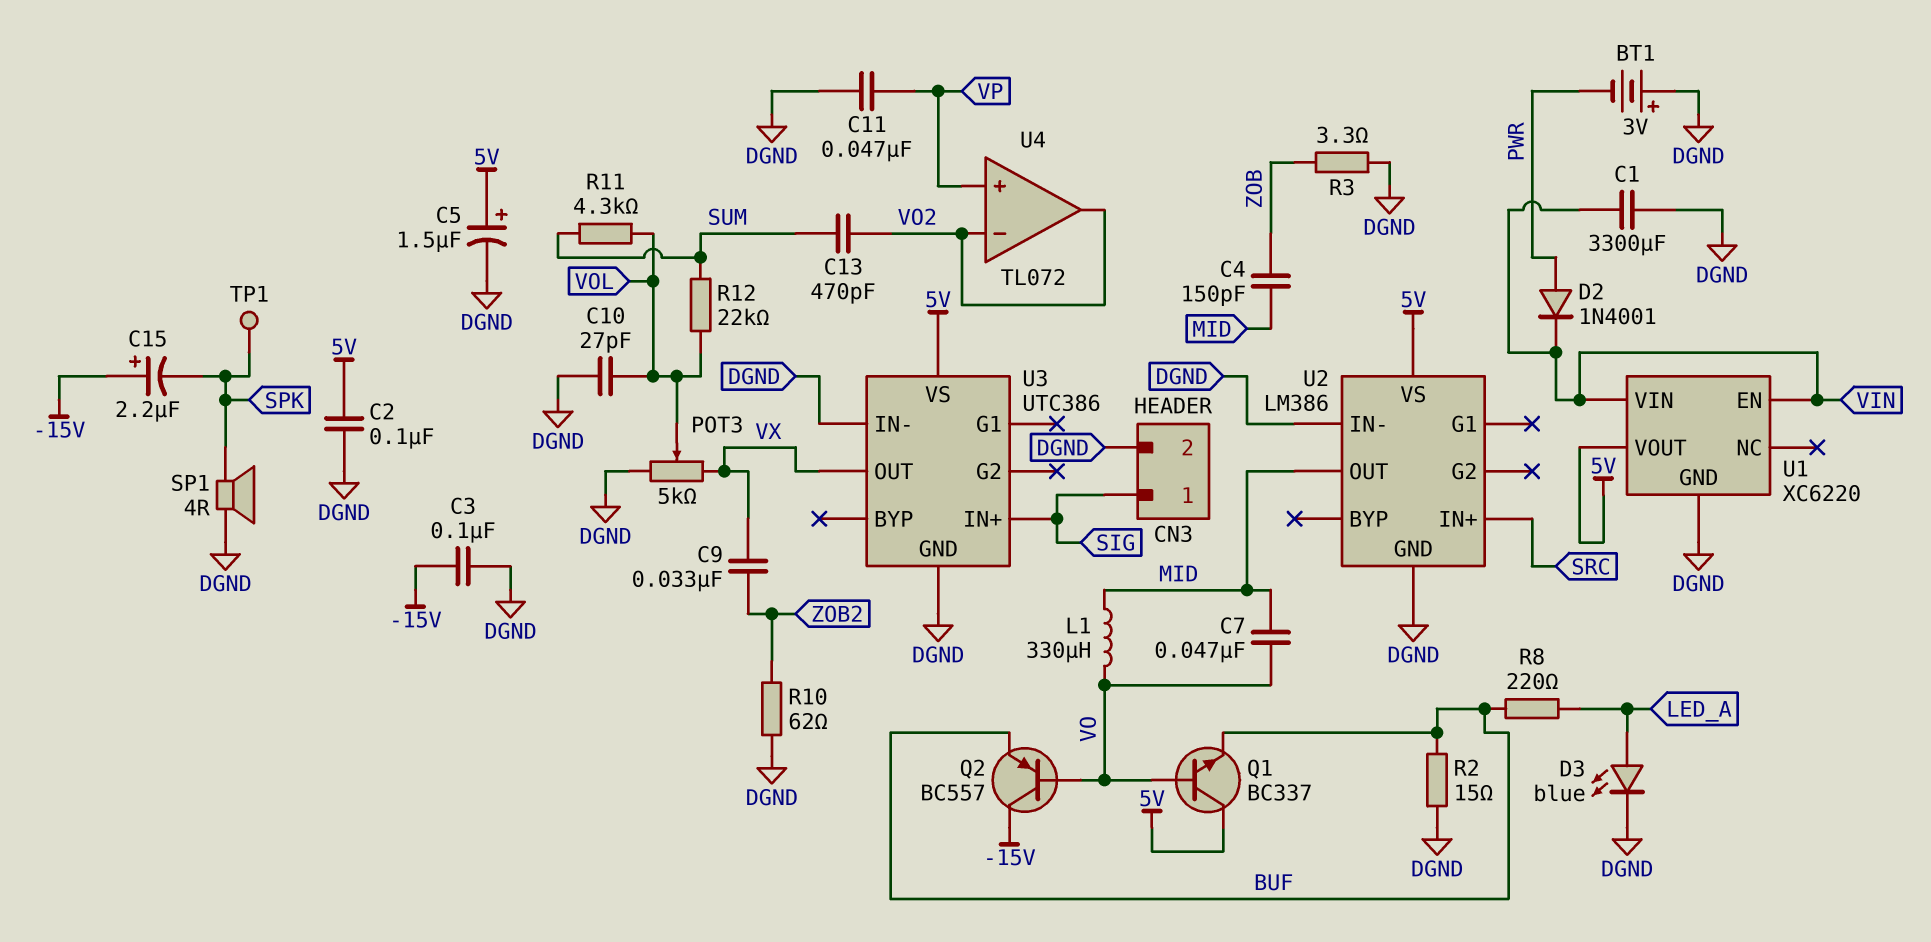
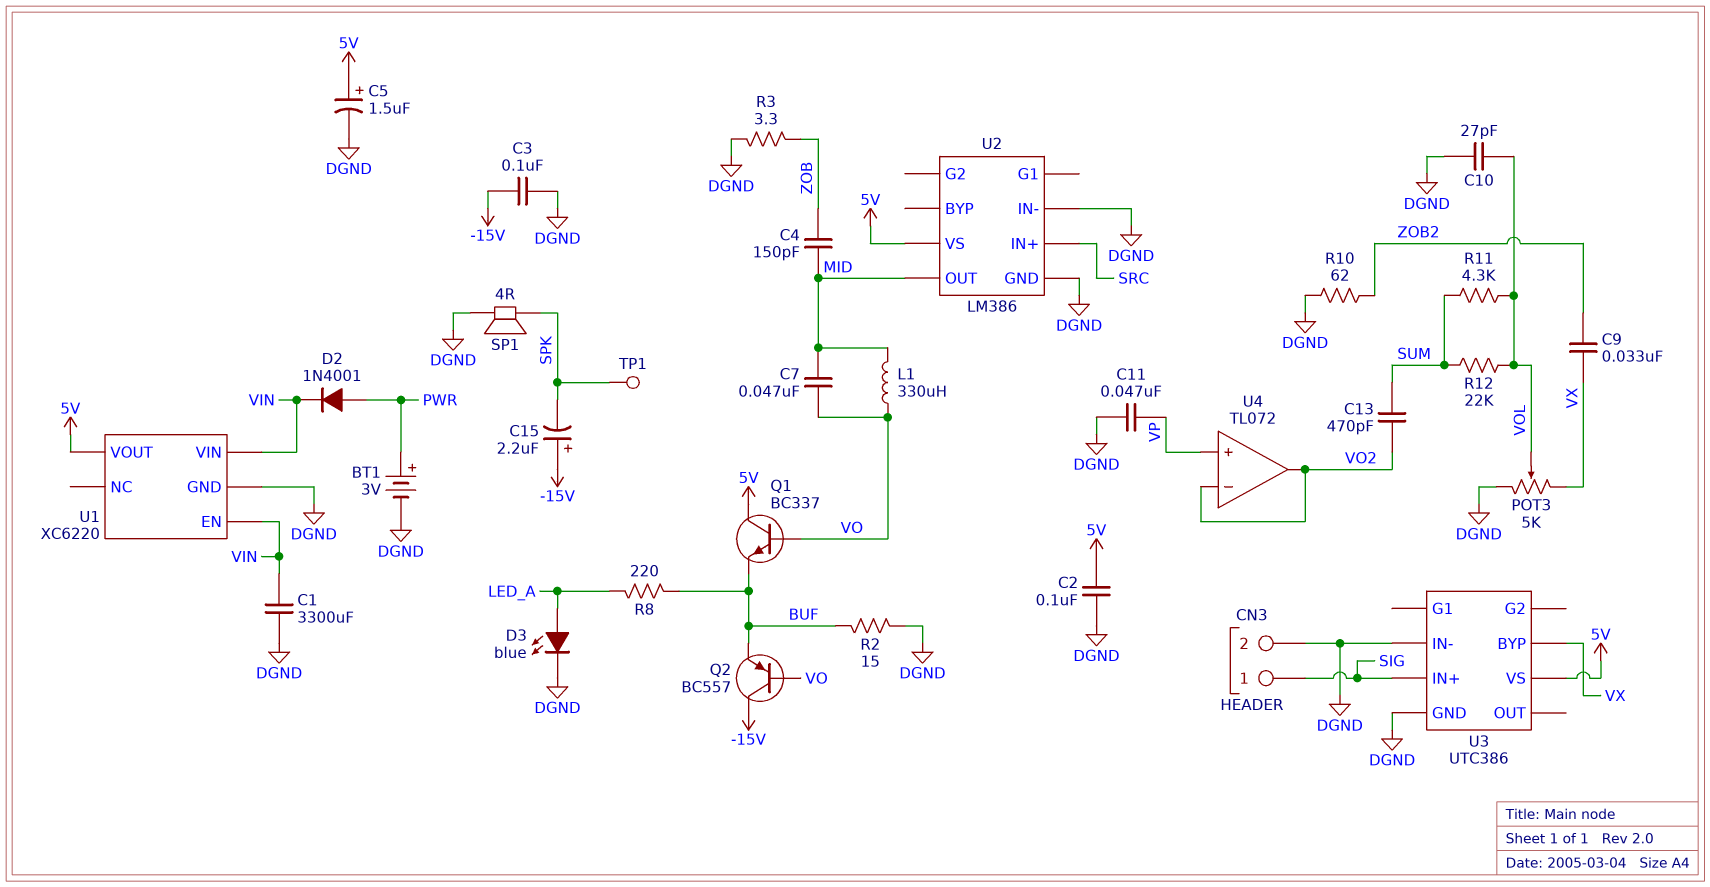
BT1: 3V (plus DGND, minus PWR) -> 3V (plus PWR, minus DGND)
U3 pin BYP: none -> VX
U3 pin OUT: VX -> none

